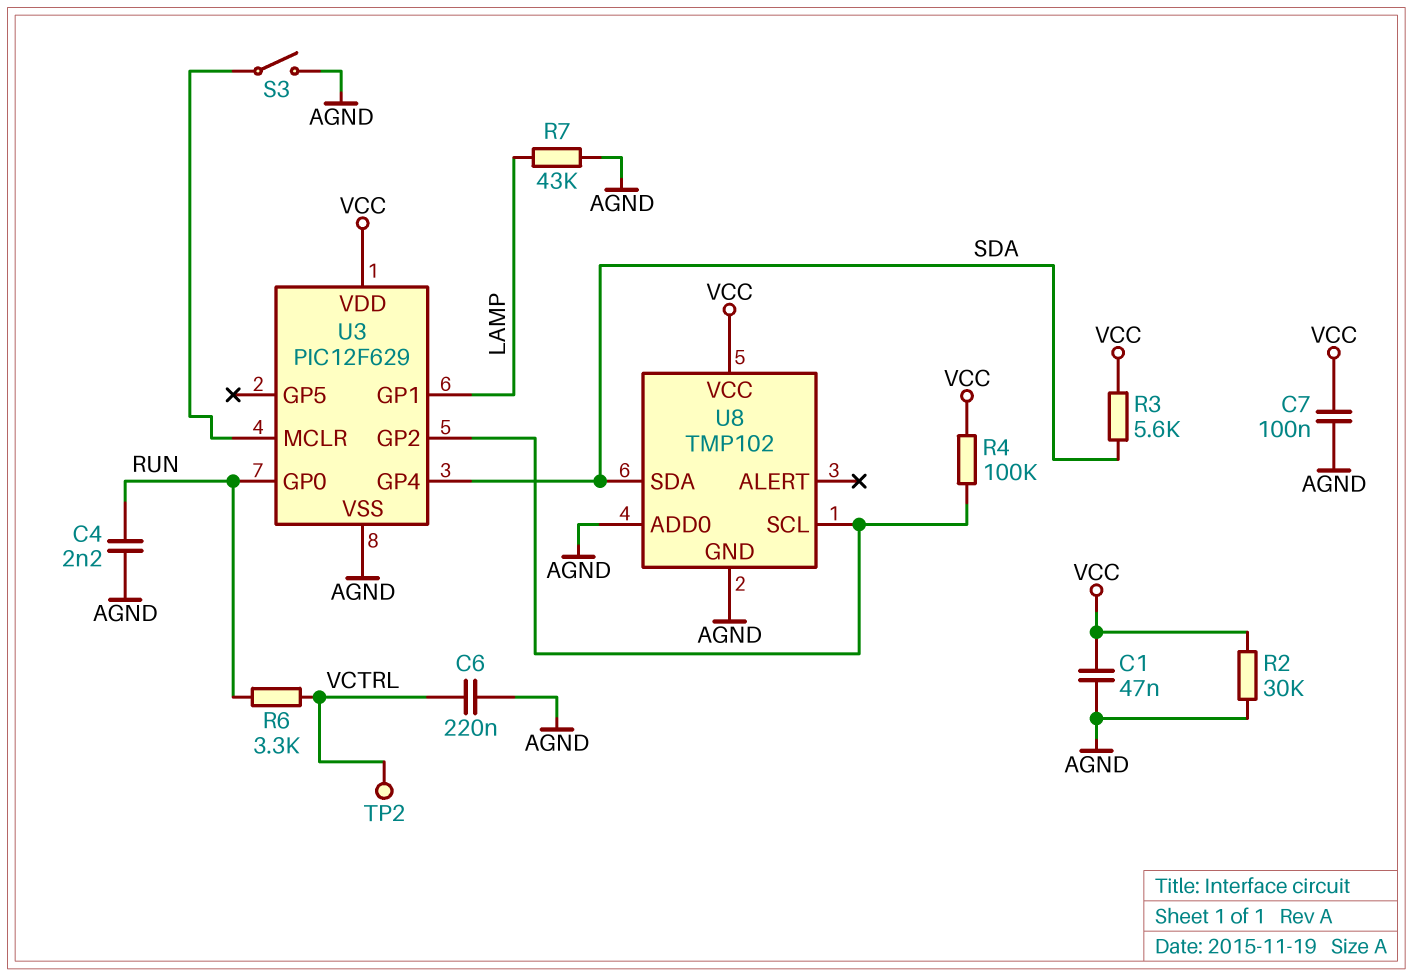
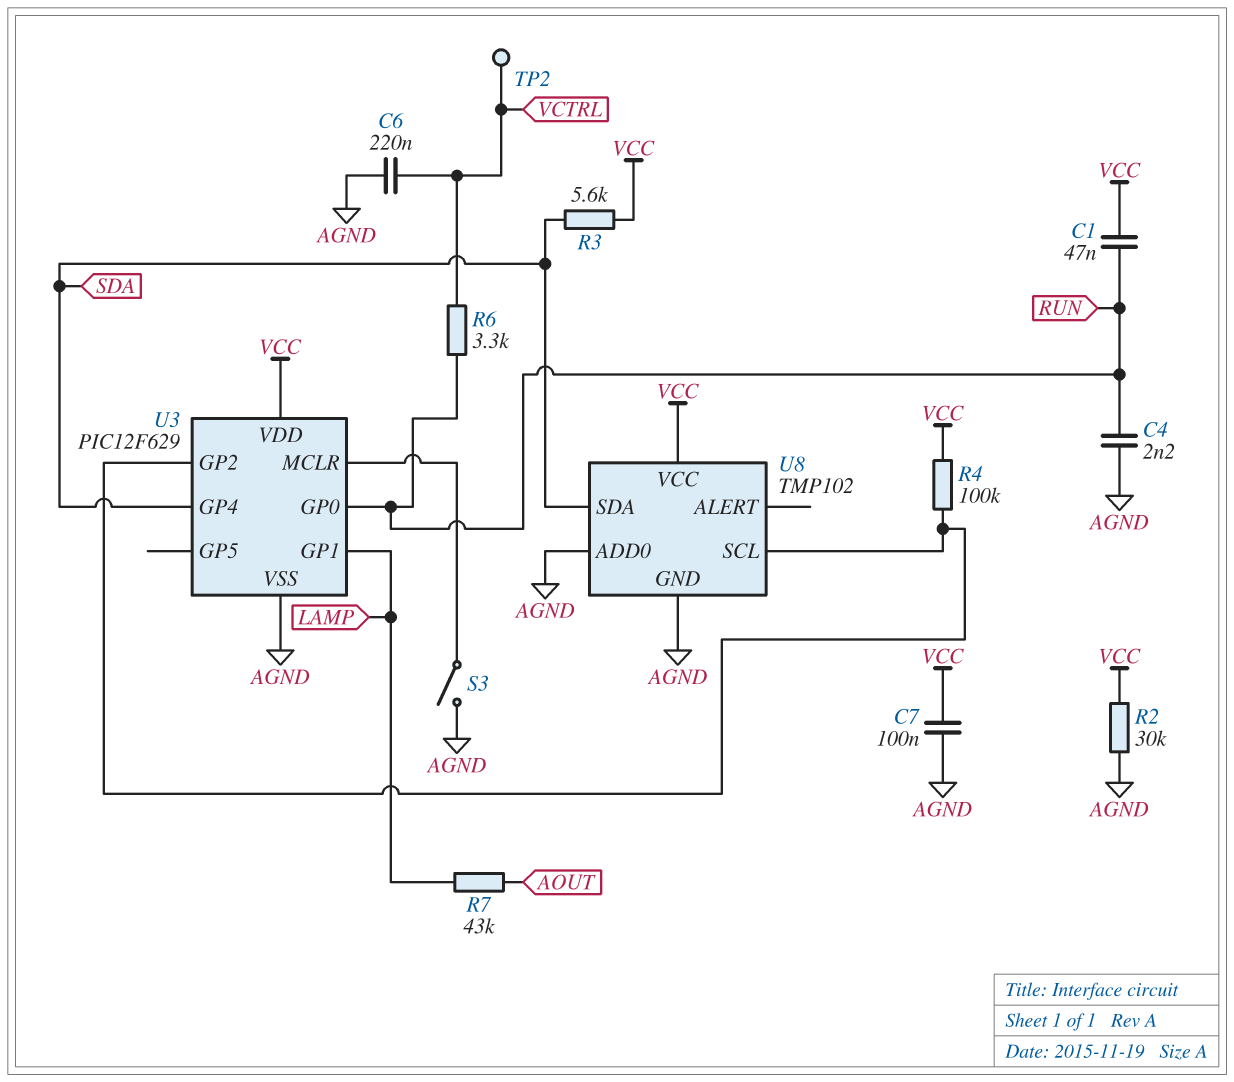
C1: 47nF (AGND, VCC) -> 47nF (RUN, VCC)
R7: 43k (AGND, LAMP) -> 43k (AOUT, LAMP)

